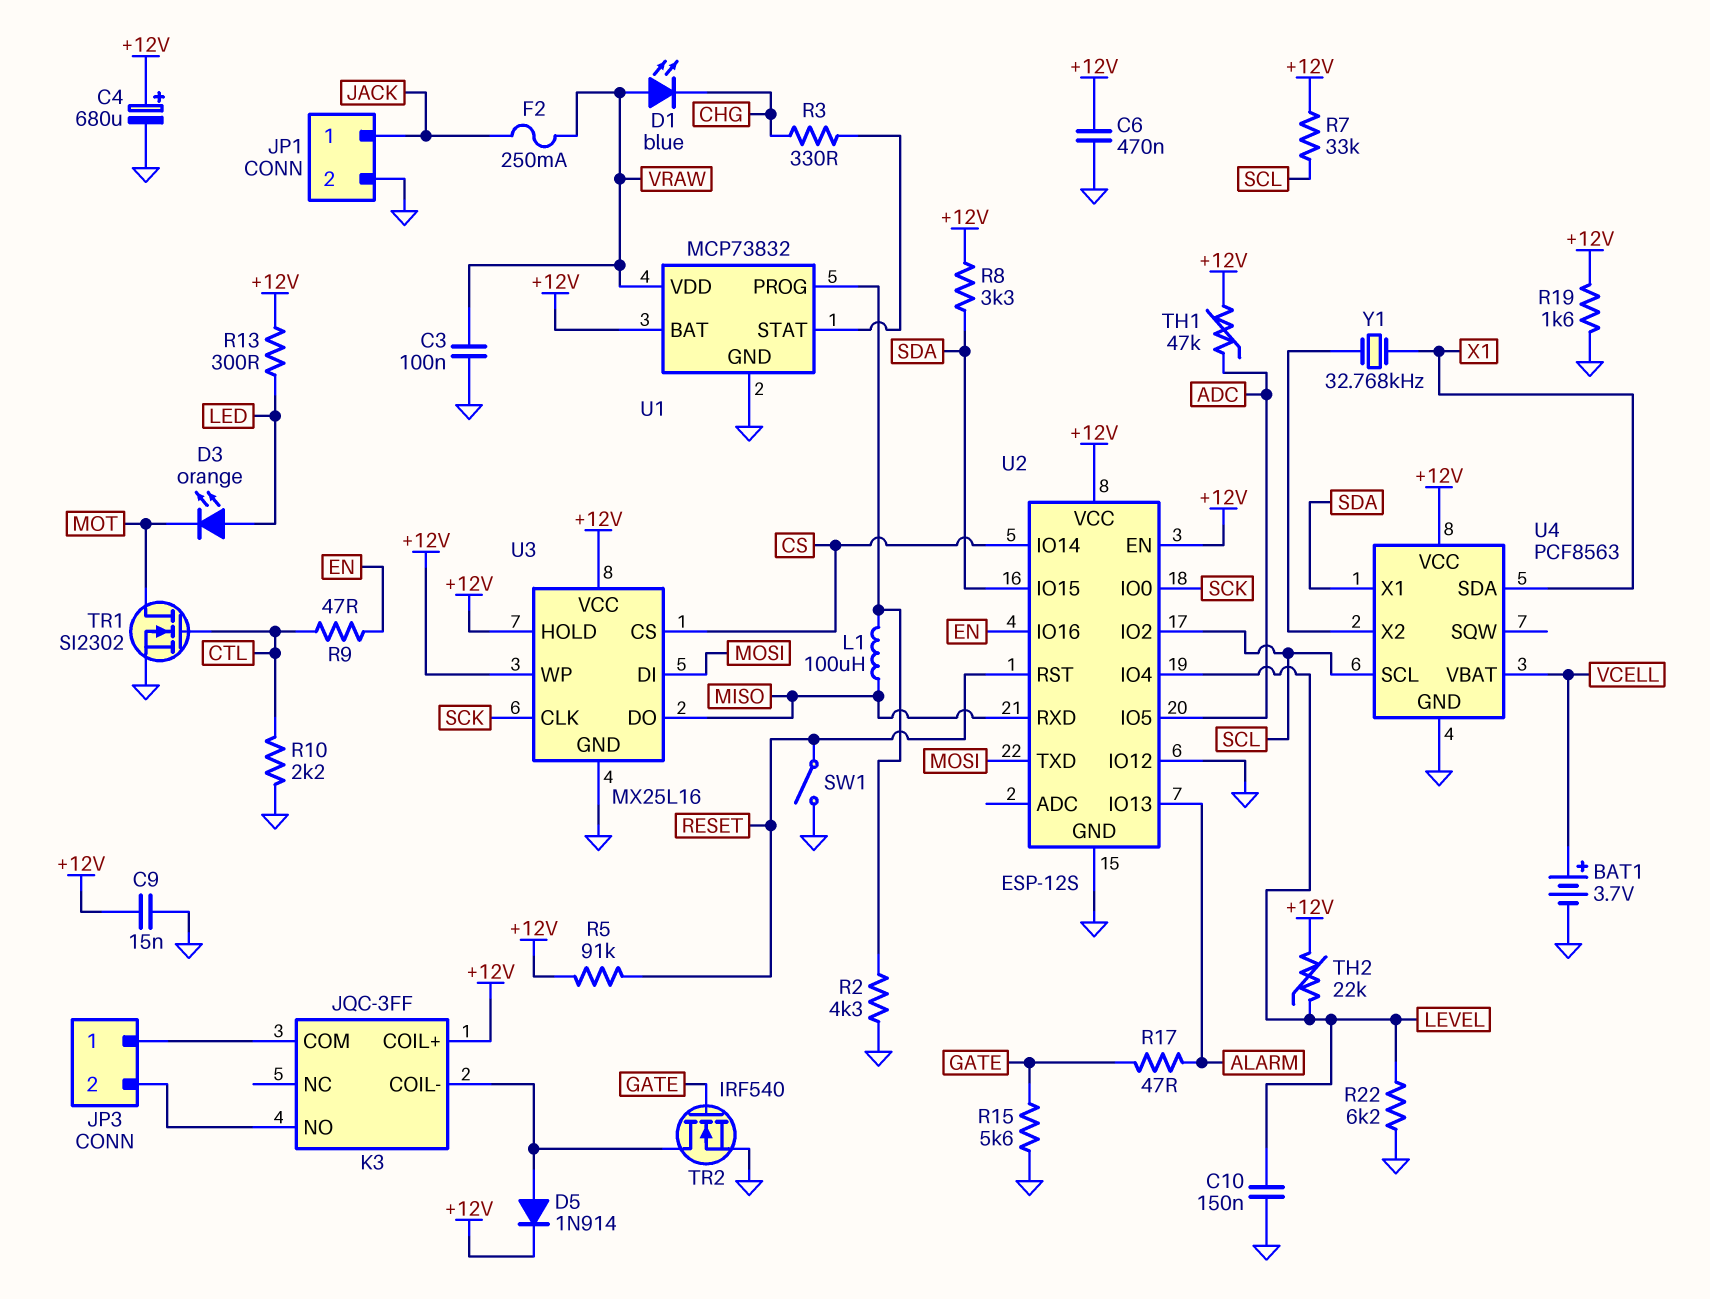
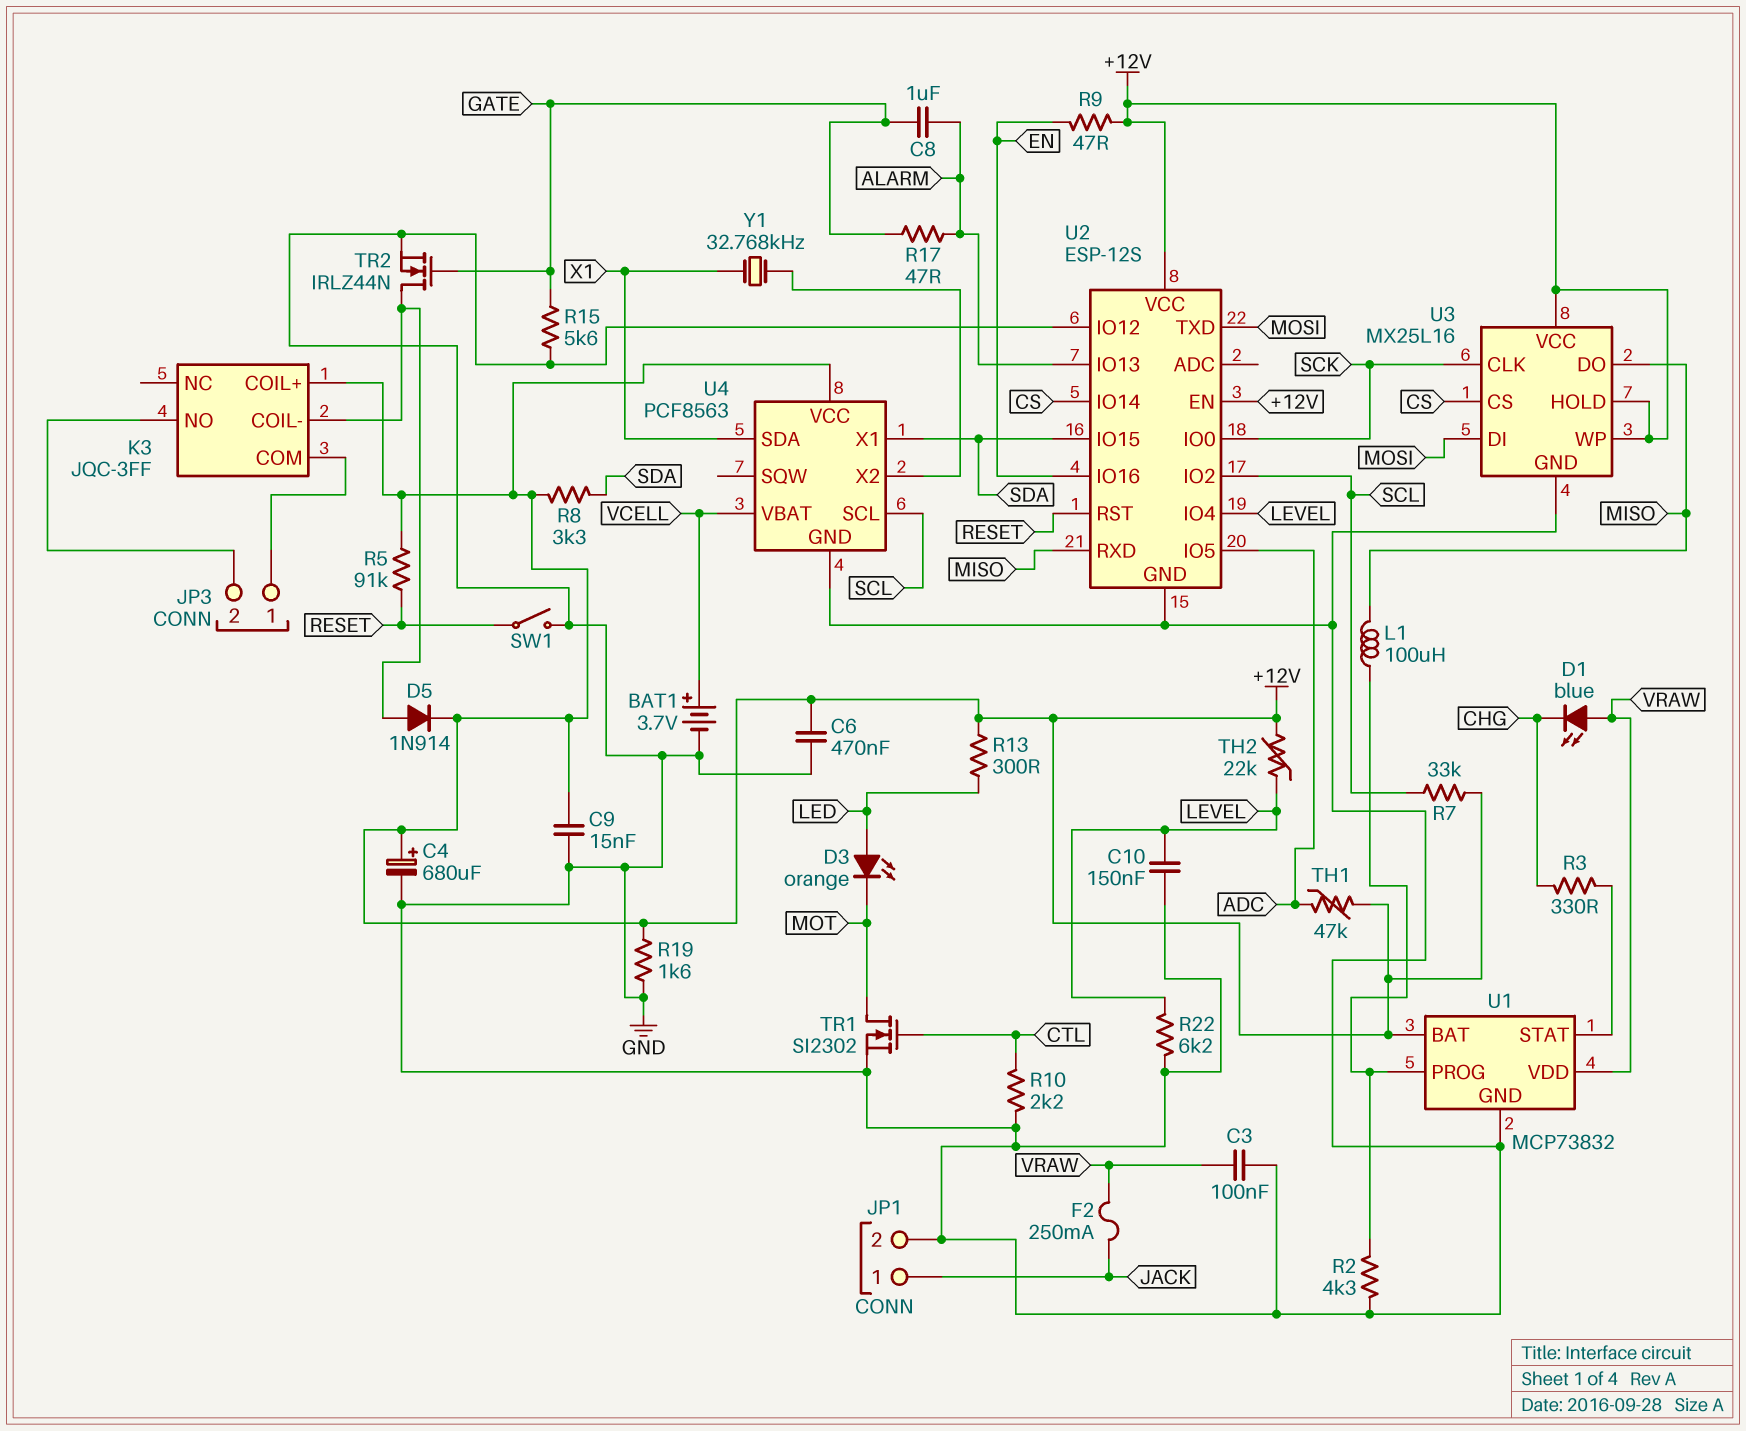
C8: none -> 1uF (ALARM, GATE)
R9: 47 (CTL, EN) -> 47 (+12V, EN)
TR2: NMOS IRF540 (G GATE, D K3/COIL-, S GND) -> NMOS IRLZ44N (G GATE, D K3/COIL-, S GND)

